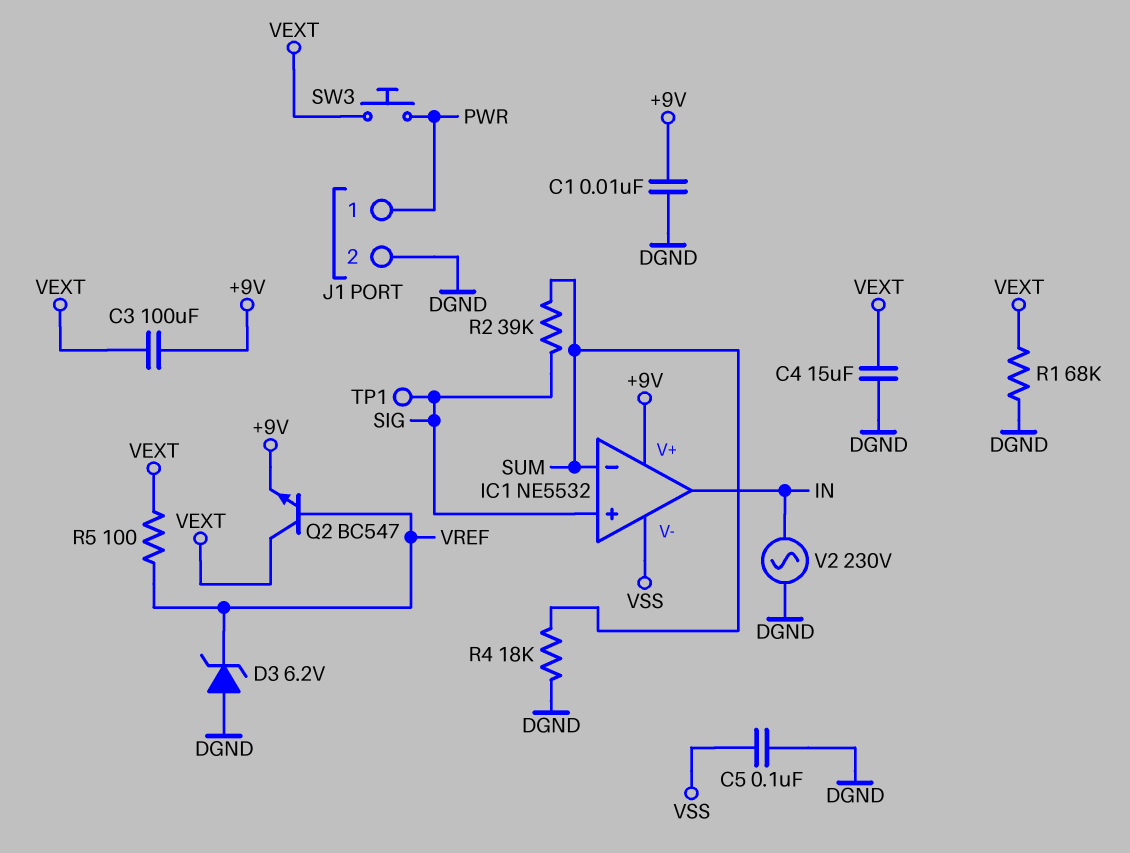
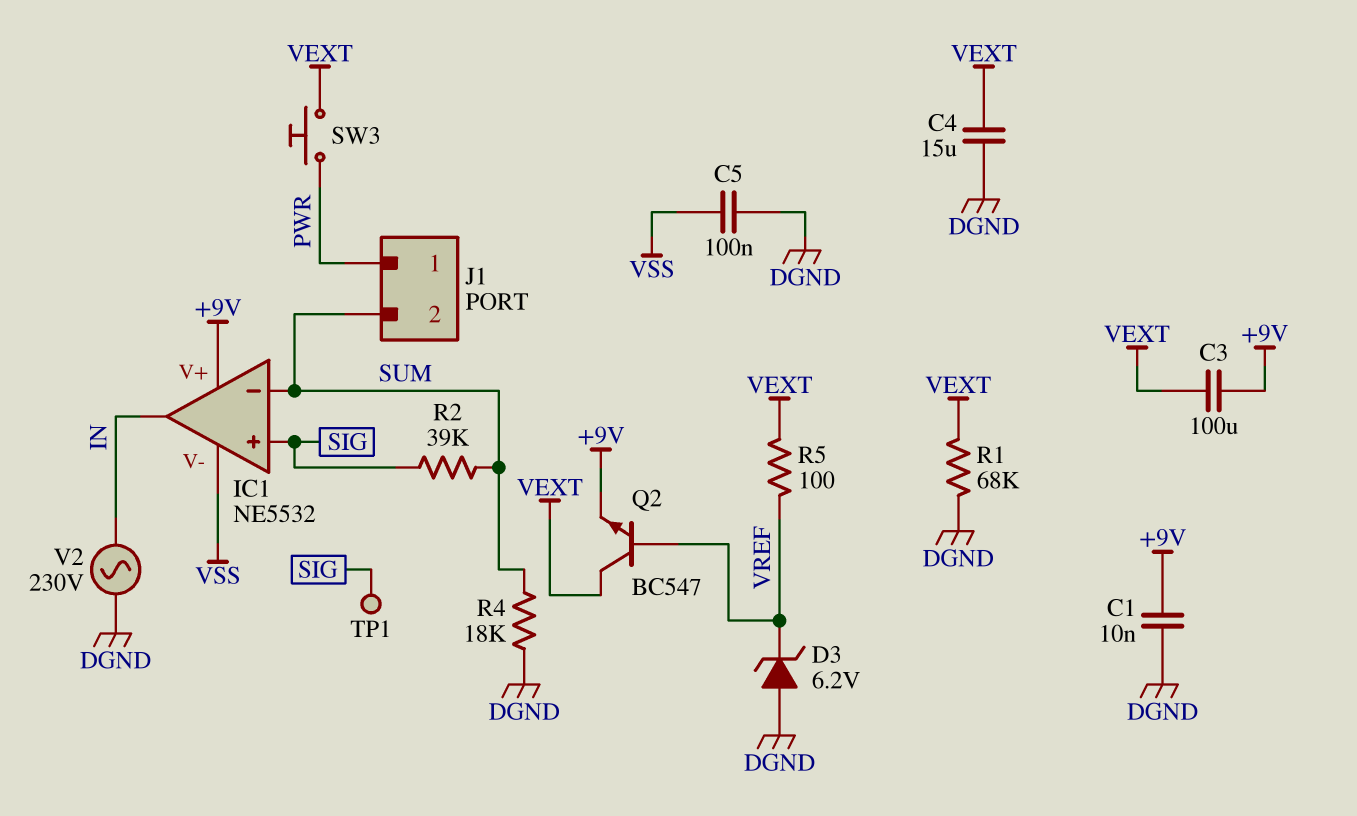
J1 pin 2: DGND -> SUM

